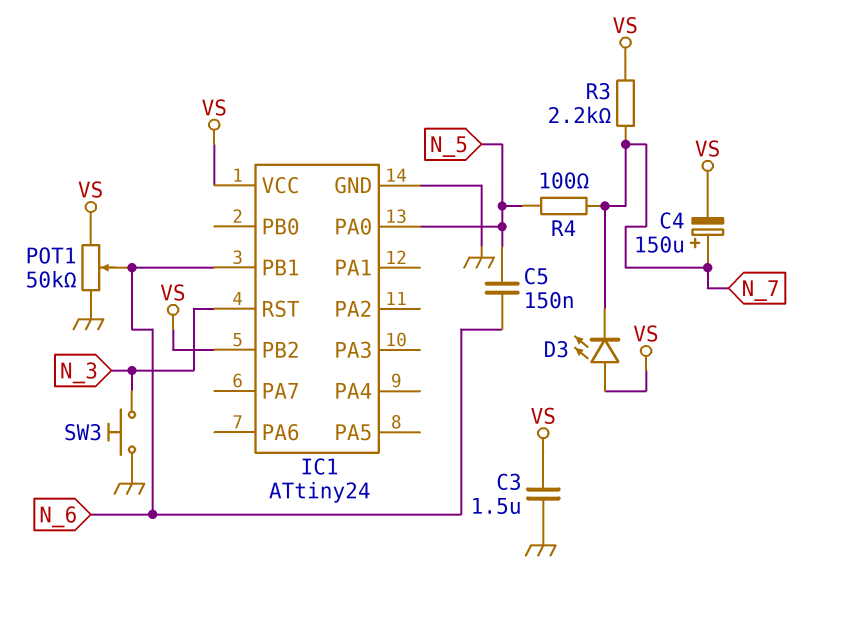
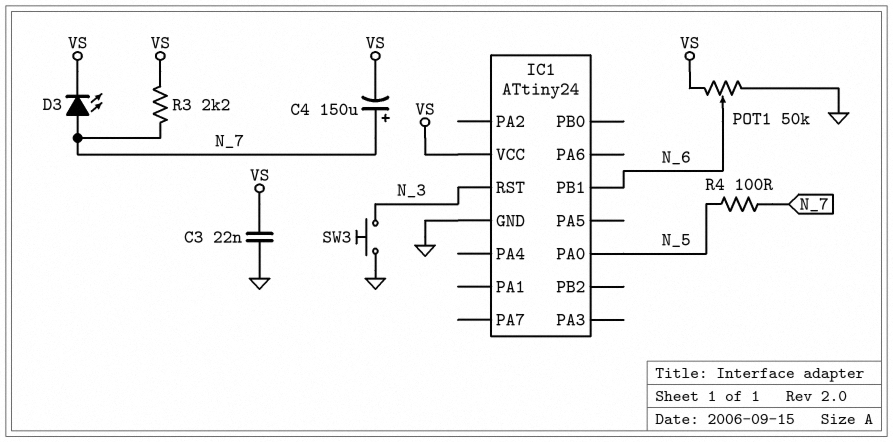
C3: 1.5uF (GND, VS) -> 22nF (GND, VS)
C5: 150nF (N_5, N_6) -> none
D3: LED (A VS, K N_7) -> LED (A N_7, K VS)
IC1 pin PB2: VS -> none

